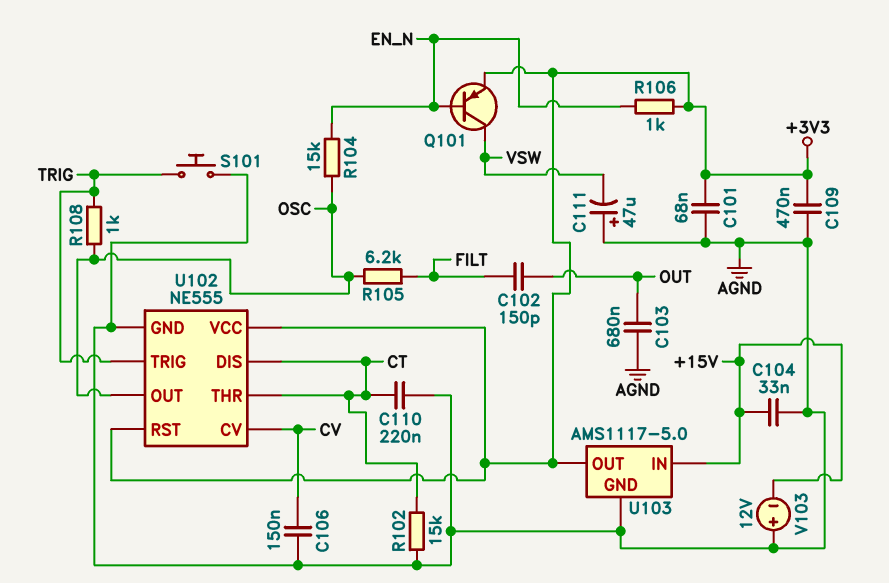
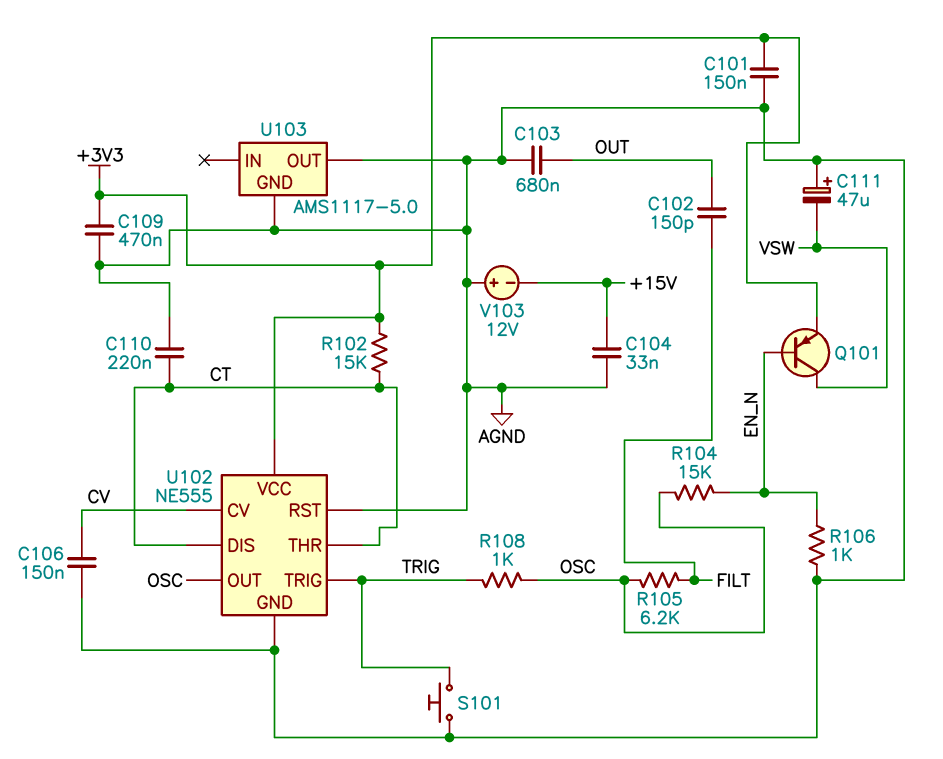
C101: 68nF (+3V3, AGND) -> 150nF (+3V3, AGND)
R102: 15k (AGND, CT) -> 15k (+3V3, CT)
R106: 1k (+3V3, EN_N) -> 1k (AGND, EN_N)
U102 pin RST: +3V3 -> AGND
U103 pin IN: +15V -> none
U103 pin OUT: +3V3 -> AGND

